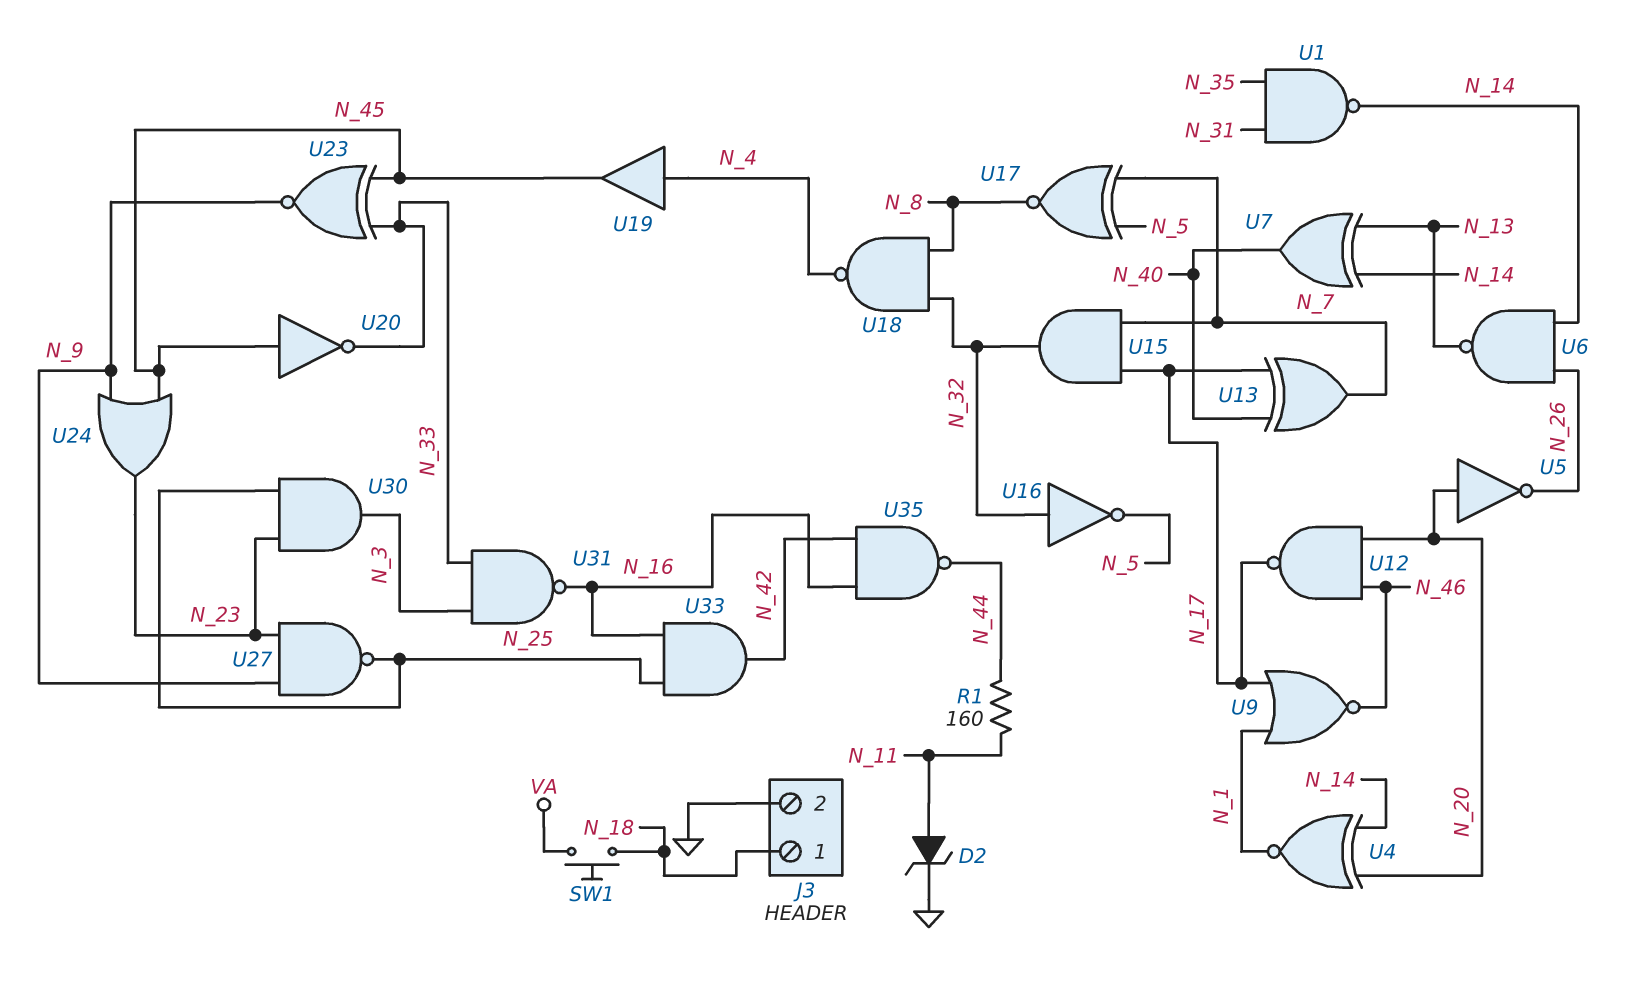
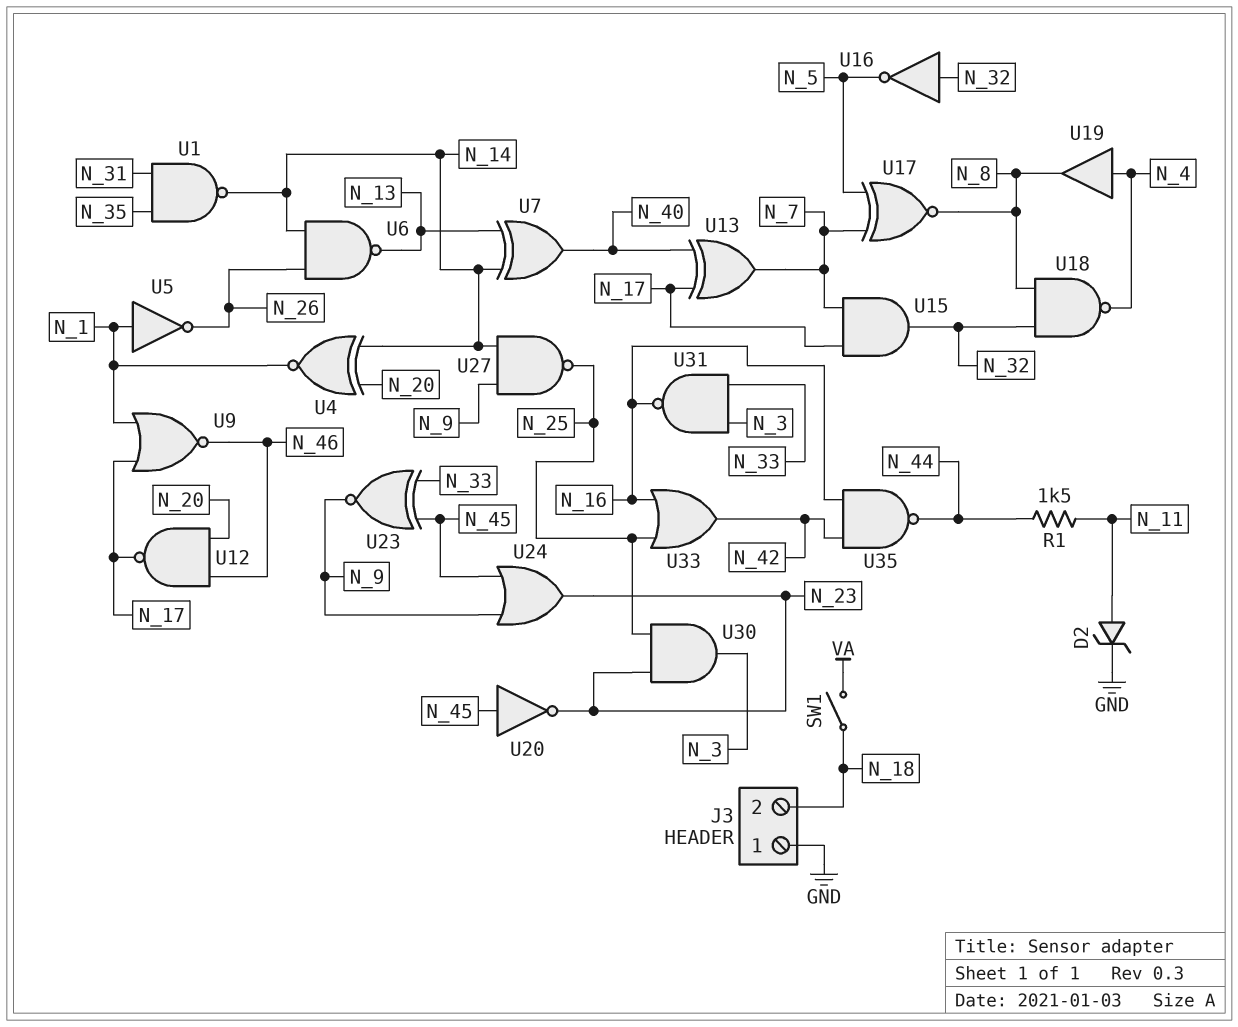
J3 pin 1: N_18 -> GND
J3 pin 2: GND -> N_18
R1: 160 (N_11, N_44) -> 1.5k (N_11, N_44)
SW1: button (N_18, VA) -> switch (N_18, VA)
U5: NOT (in N_20, out N_26) -> NOT (in N_1, out N_26)
U19: buffer (in N_4, out N_45) -> buffer (in N_4, out N_8)
U20: NOT (in N_45, out N_33) -> NOT (in N_45, out N_23)
U27: NAND (in N_9, in N_23, out N_25) -> NAND (in N_9, in N_14, out N_25)
U33: AND (in N_16, in N_25, out N_42) -> OR (in N_16, in N_25, out N_42)

